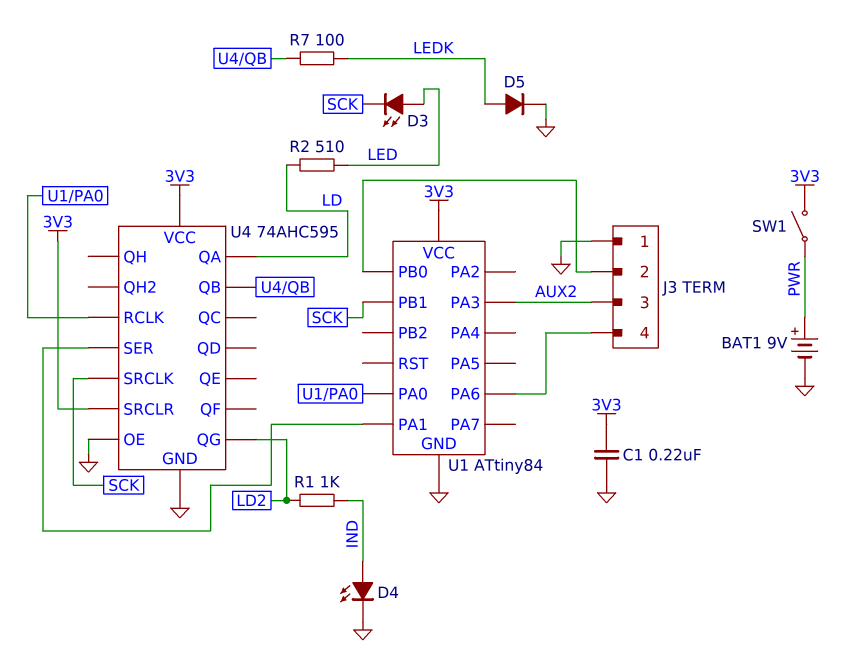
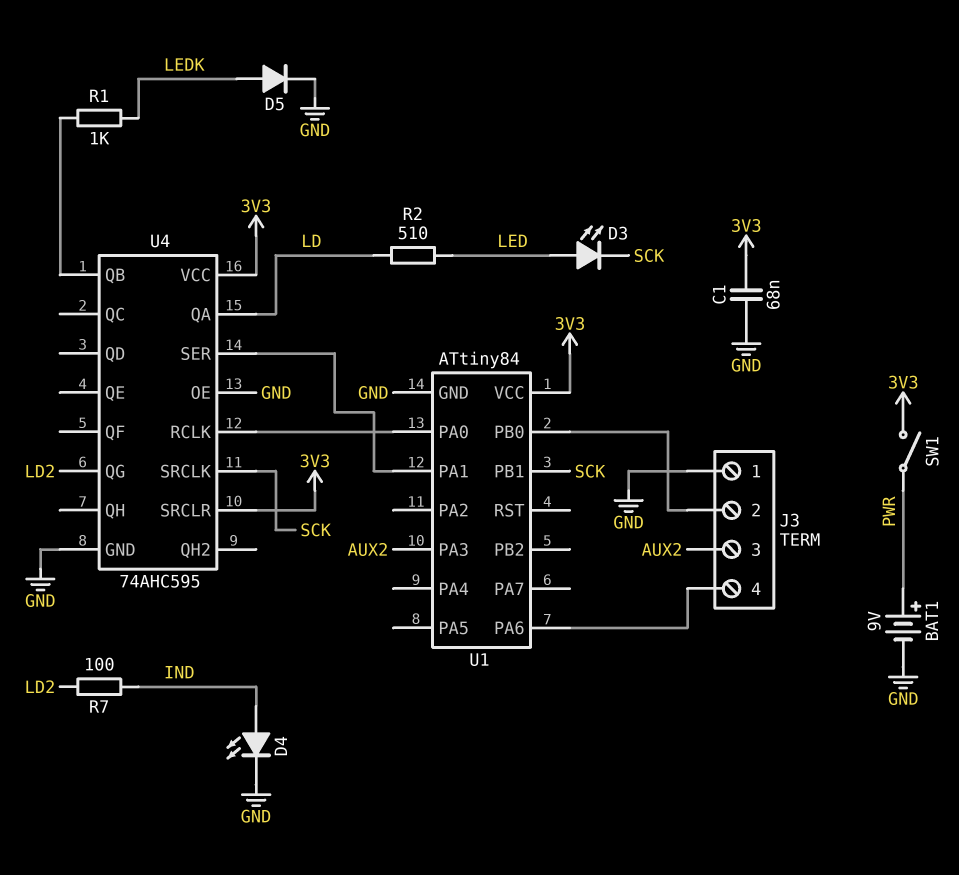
C1: 220nF (3V3, GND) -> 68nF (3V3, GND)
R1: 1k (IND, LD2) -> 1k (LEDK, U4/QB)
R7: 100 (LEDK, U4/QB) -> 100 (IND, LD2)

